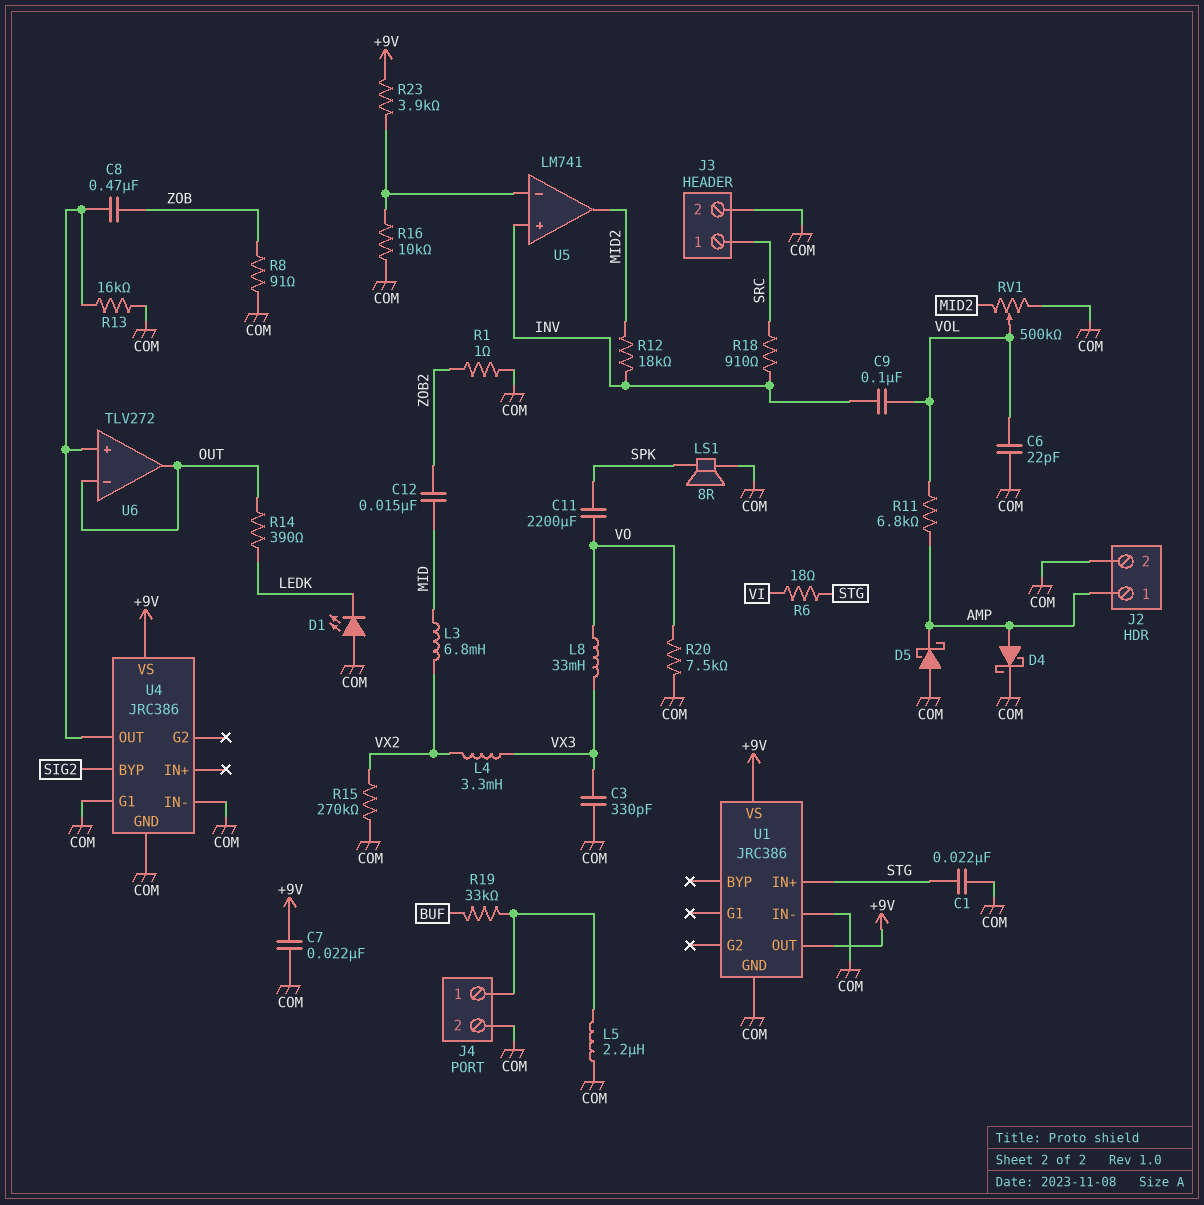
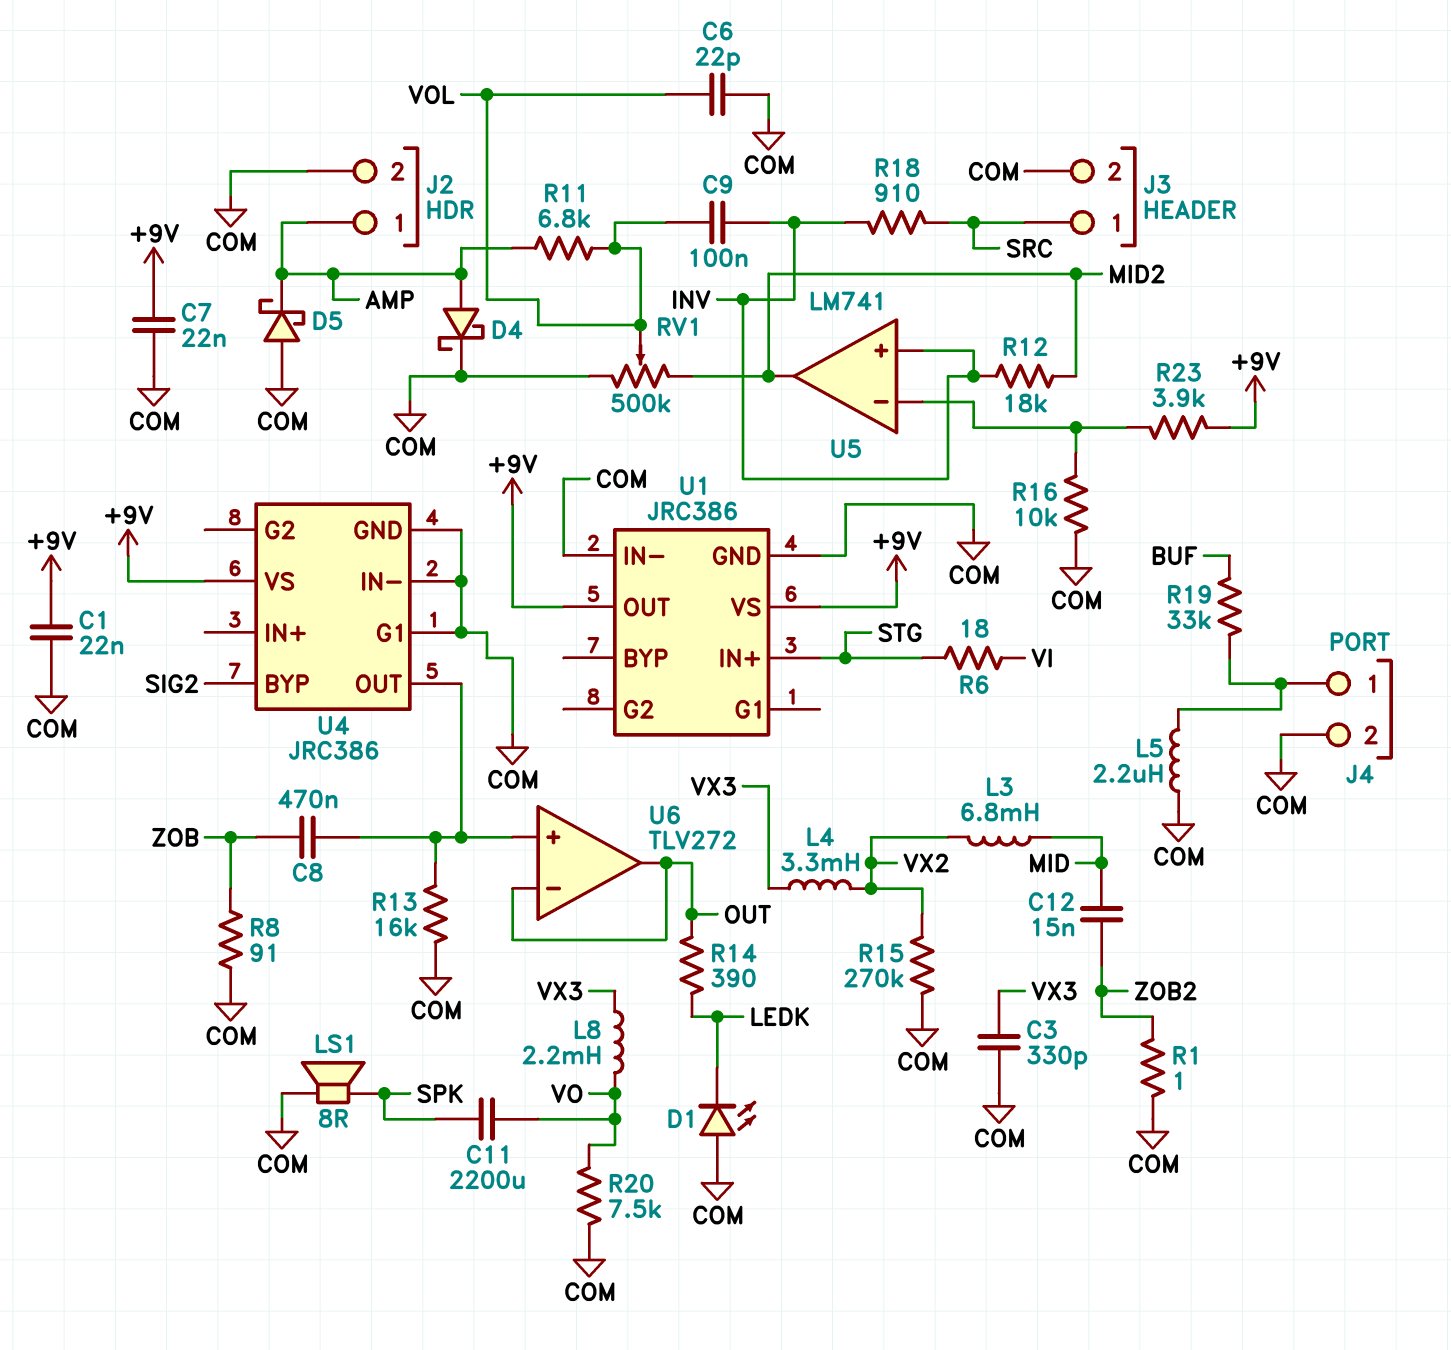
C1: 22nF (COM, STG) -> 22nF (+9V, COM)
L8: 33mH (VO, VX3) -> 2.2mH (VO, VX3)

